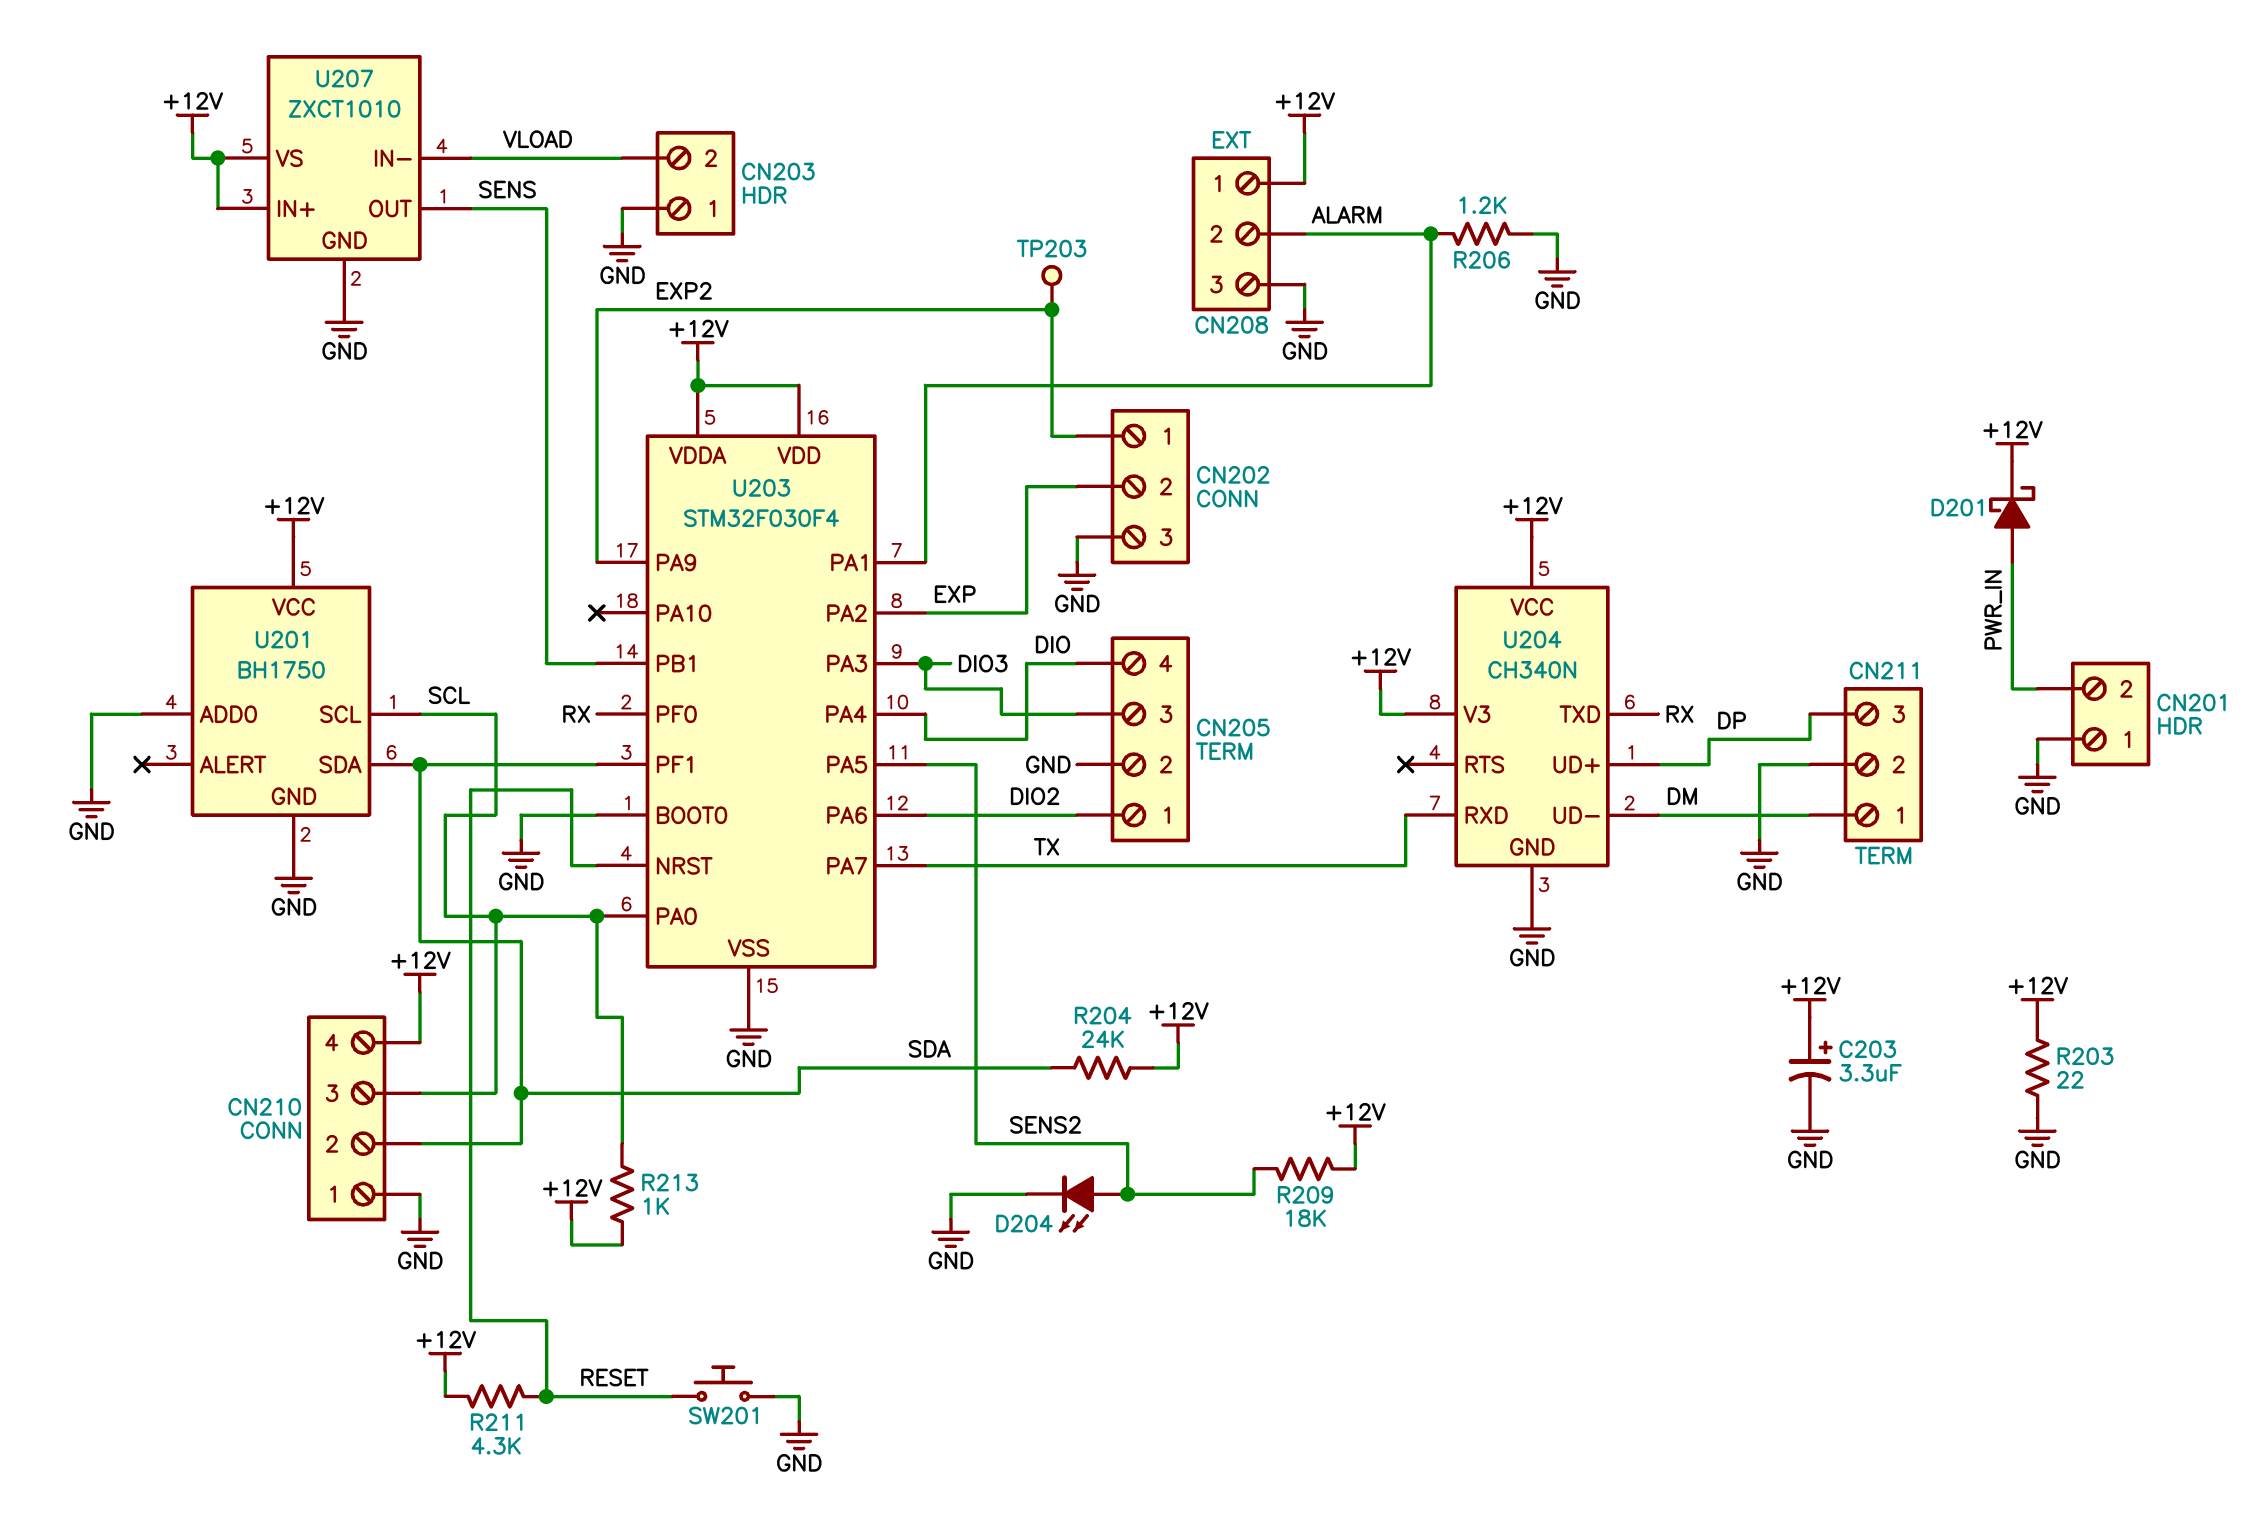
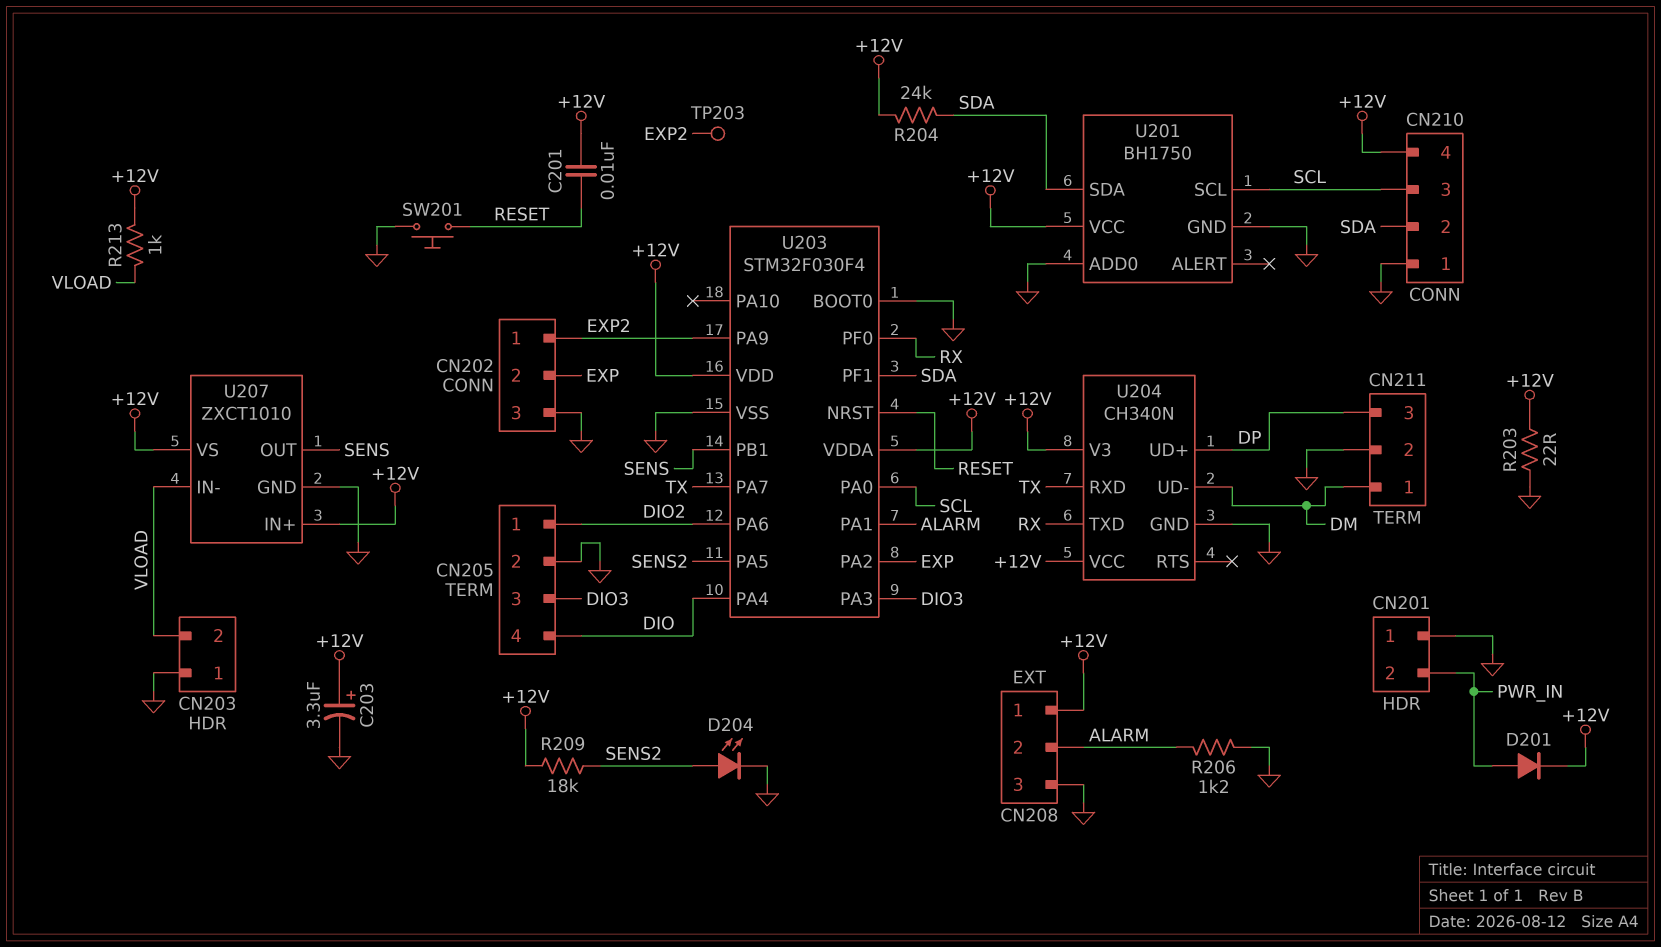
C201: none -> 10nF (+12V, RESET)
D201: schottky (A PWR_IN, K +12V) -> diode (A PWR_IN, K +12V)
R211: 4.3k (+12V, RESET) -> none
R213: 1k (+12V, SCL) -> 1k (+12V, VLOAD)

